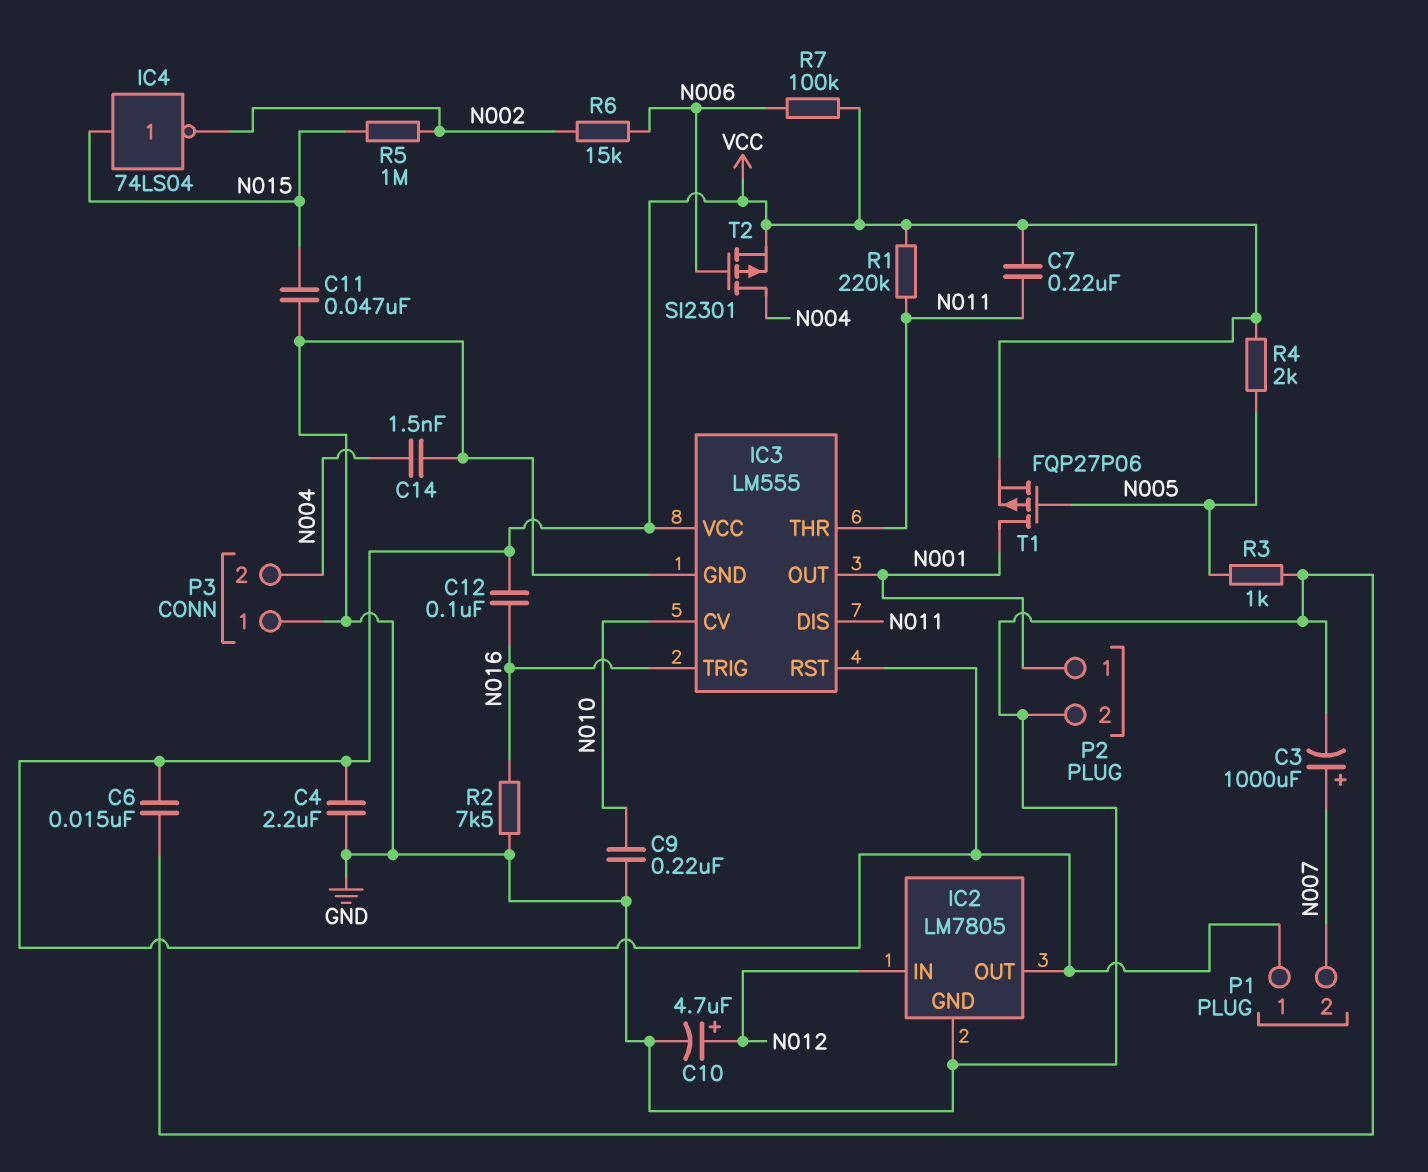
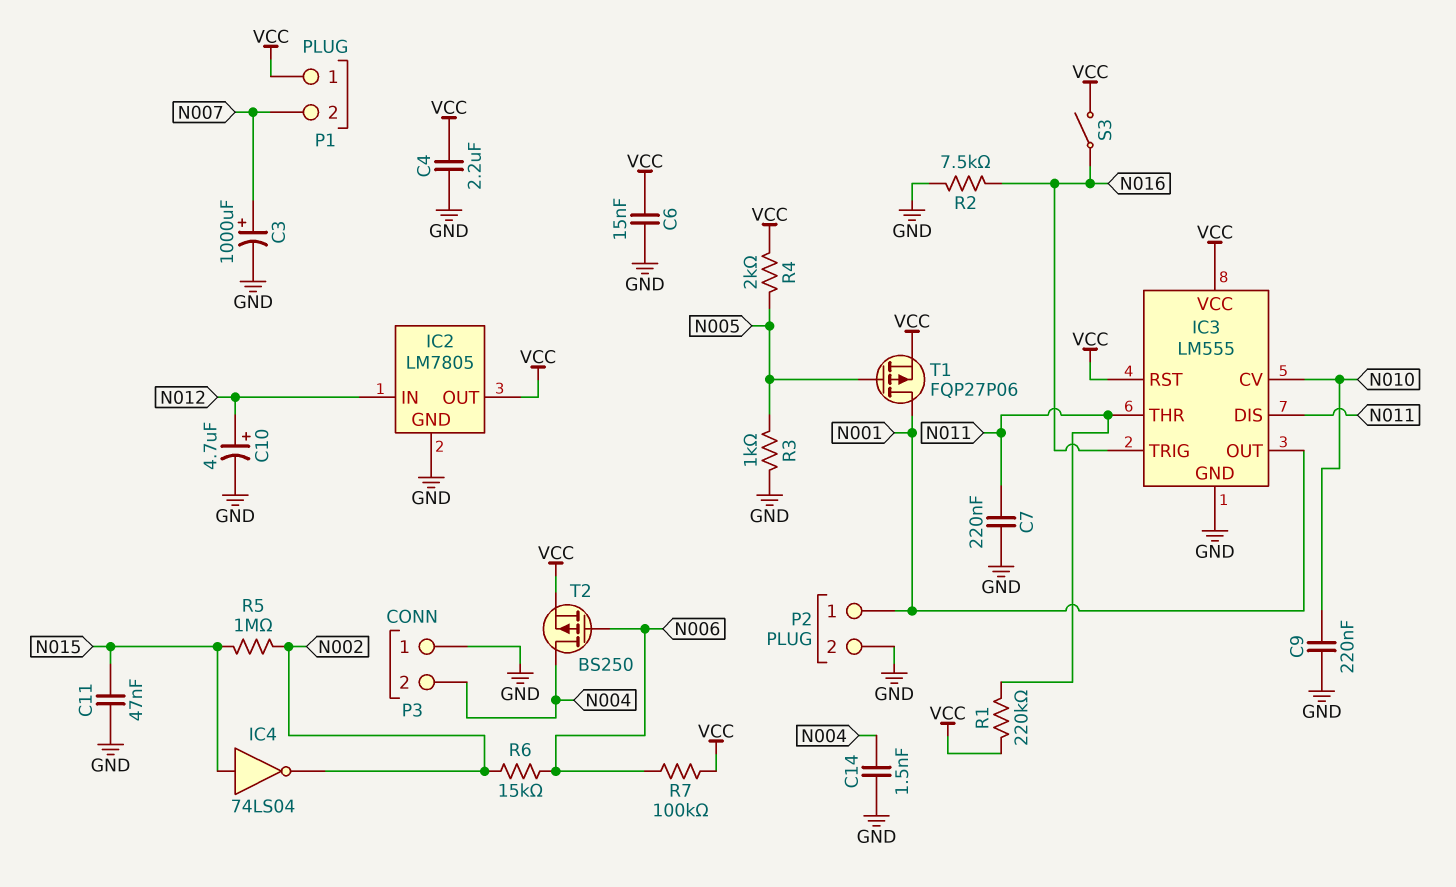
C7: 220nF (N011, VCC) -> 220nF (GND, N011)
C12: 100nF (N016, VCC) -> none
S3: none -> switch (N016, VCC)
T2: PMOS SI2301 (G N006, D N004, S VCC) -> PMOS BS250 (G N006, D N004, S VCC)

